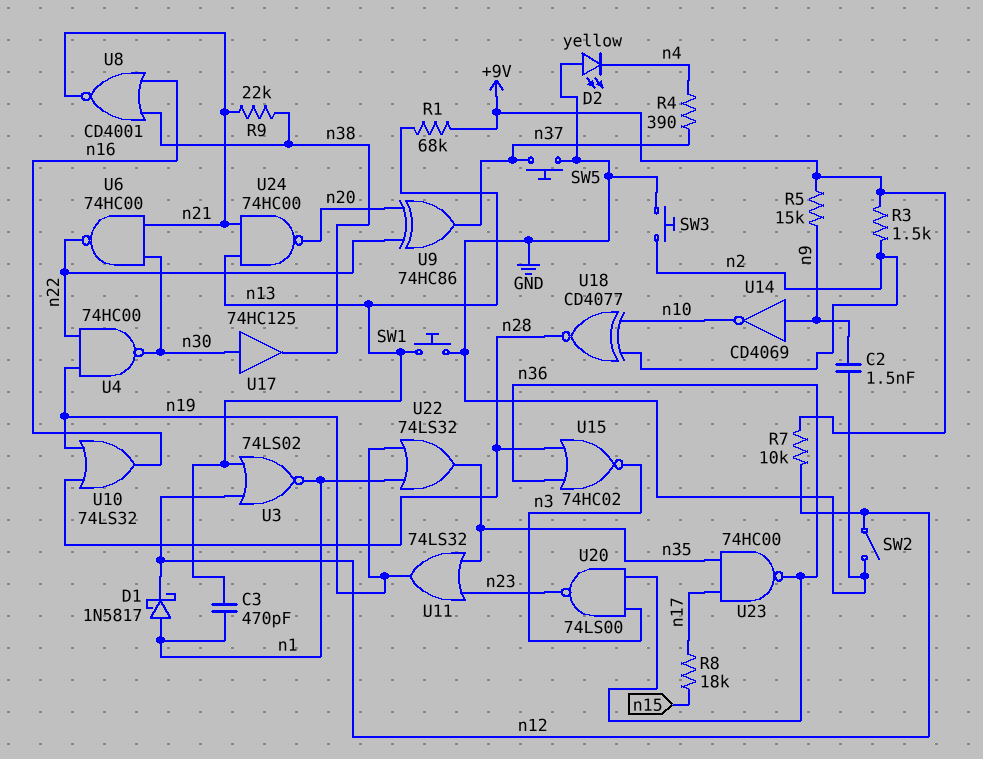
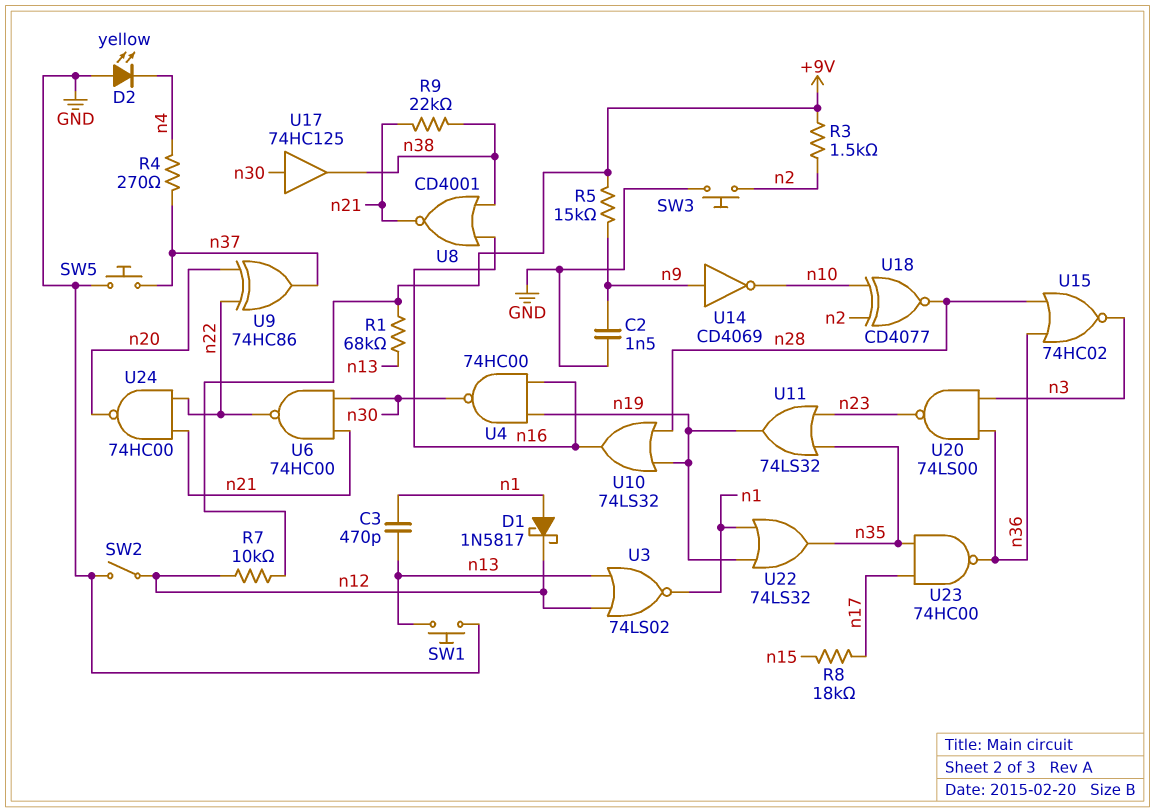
R4: 390 (n4, n37) -> 270 (n4, n37)
U4: NAND 74HC00 (in n19, in n22, out n30) -> NAND 74HC00 (in n16, in n19, out n30)
U24: NAND 74HC00 (in n13, in n21, out n20) -> NAND 74HC00 (in n21, in n22, out n20)

